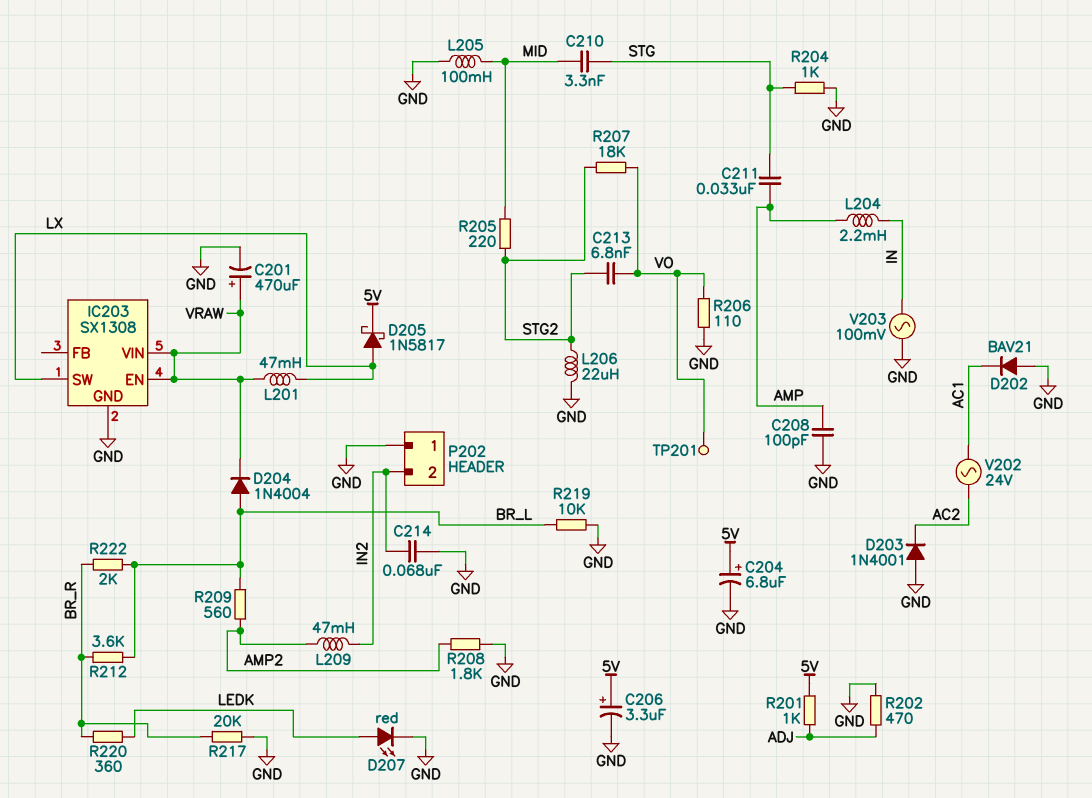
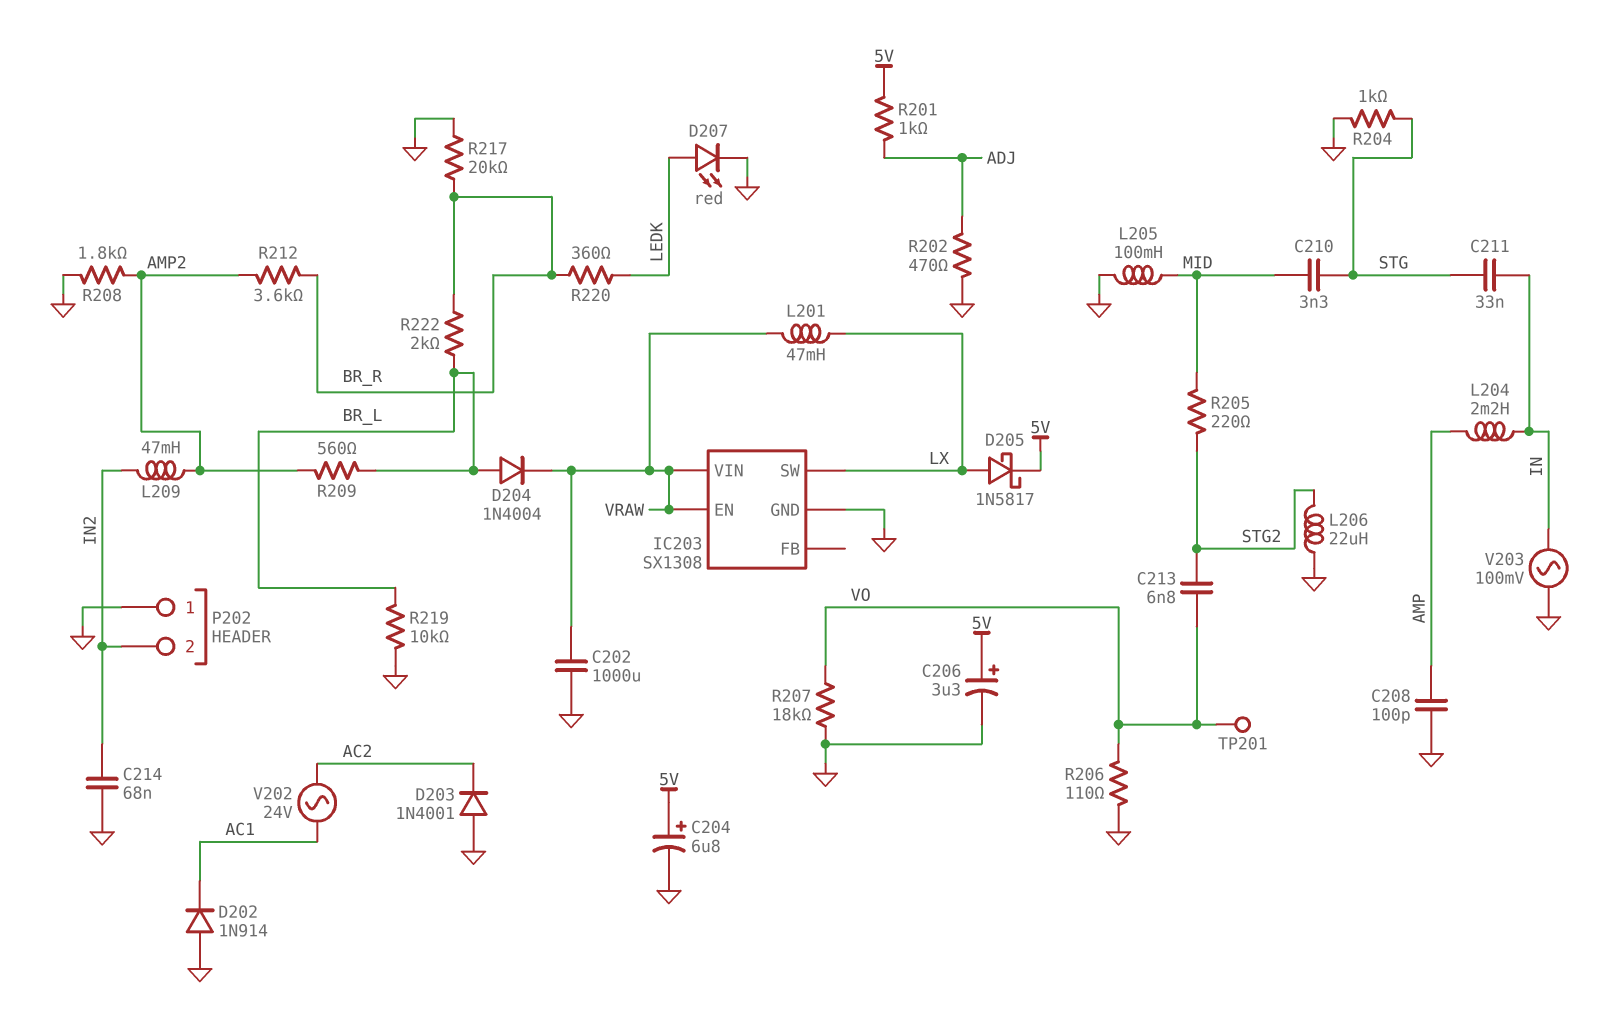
C201: 470uF (plus VRAW, minus GND) -> none
C202: none -> 1000uF (GND, VRAW)
C211: 33nF (AMP, STG) -> 33nF (IN, STG)
D202: diode BAV21 (A GND, K AC1) -> diode 1N914 (A GND, K AC1)
R207: 18k (STG2, VO) -> 18k (GND, VO)
R212: 3.6k (BR_L, BR_R) -> 3.6k (AMP2, BR_R)

